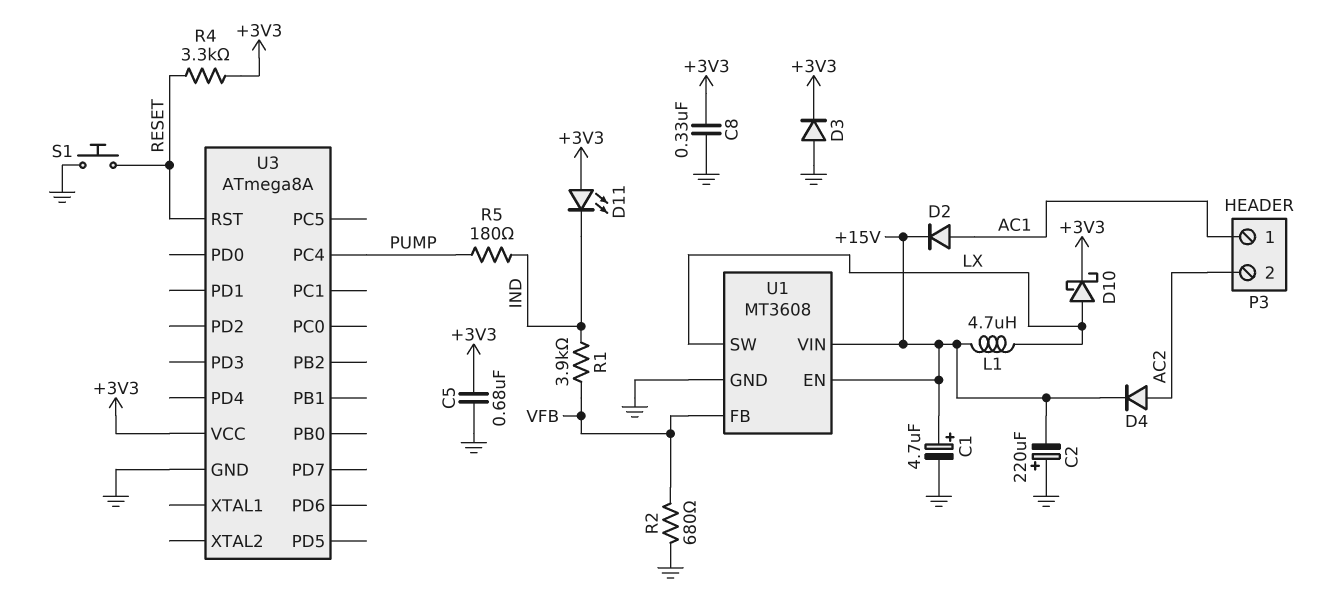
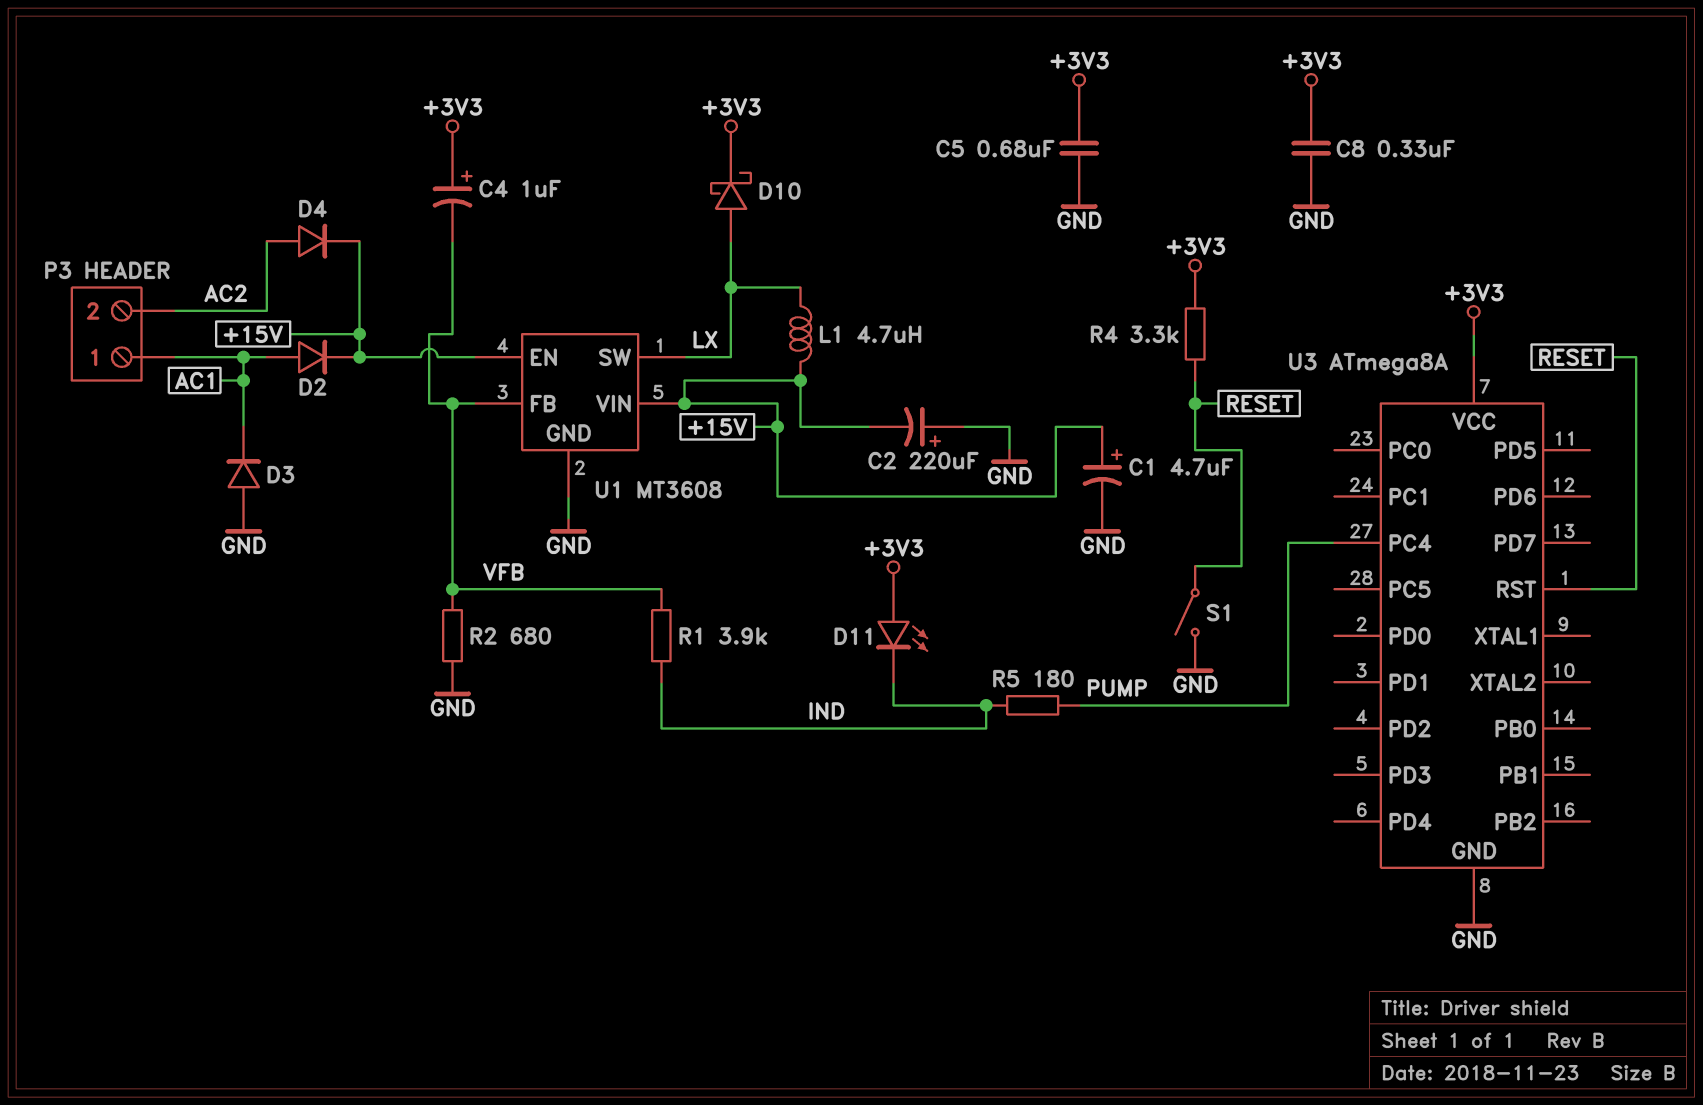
C4: none -> 1uF (plus +3V3, minus VFB)
D3: diode (A GND, K +3V3) -> diode (A GND, K AC1)
S1: button (GND, RESET) -> switch (GND, RESET)

